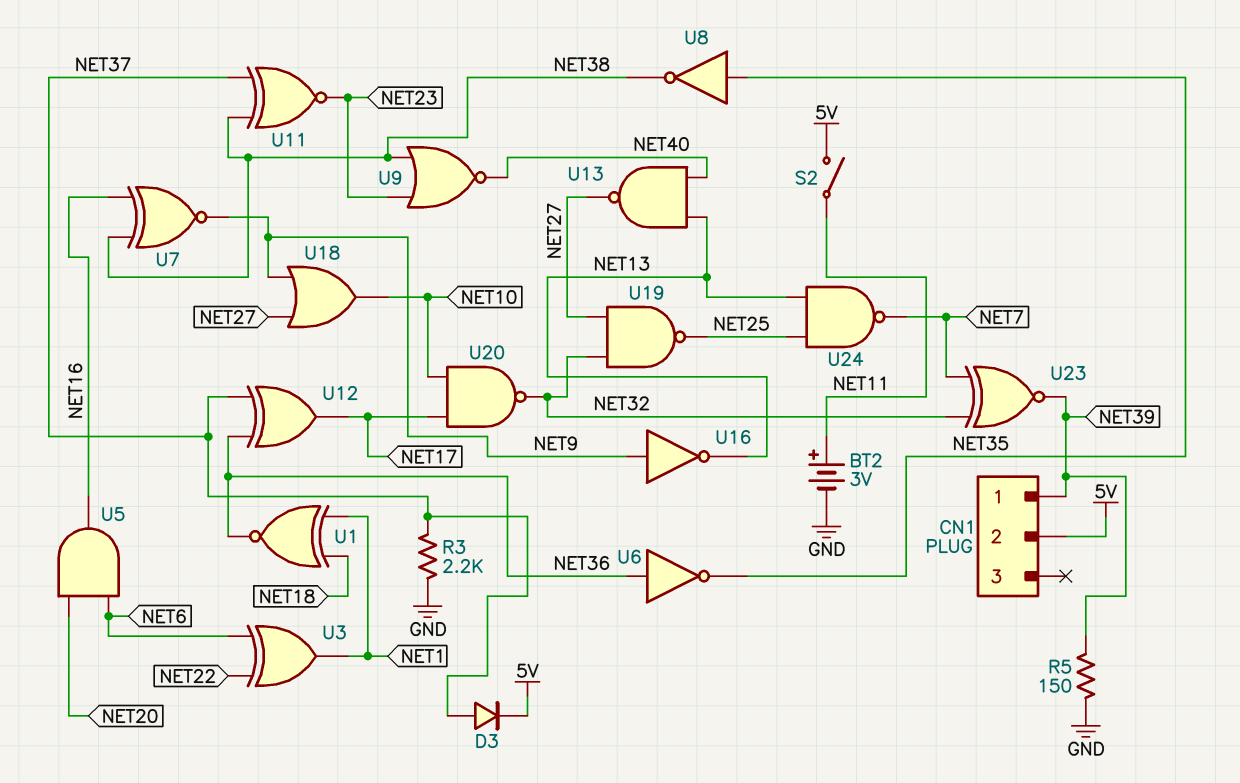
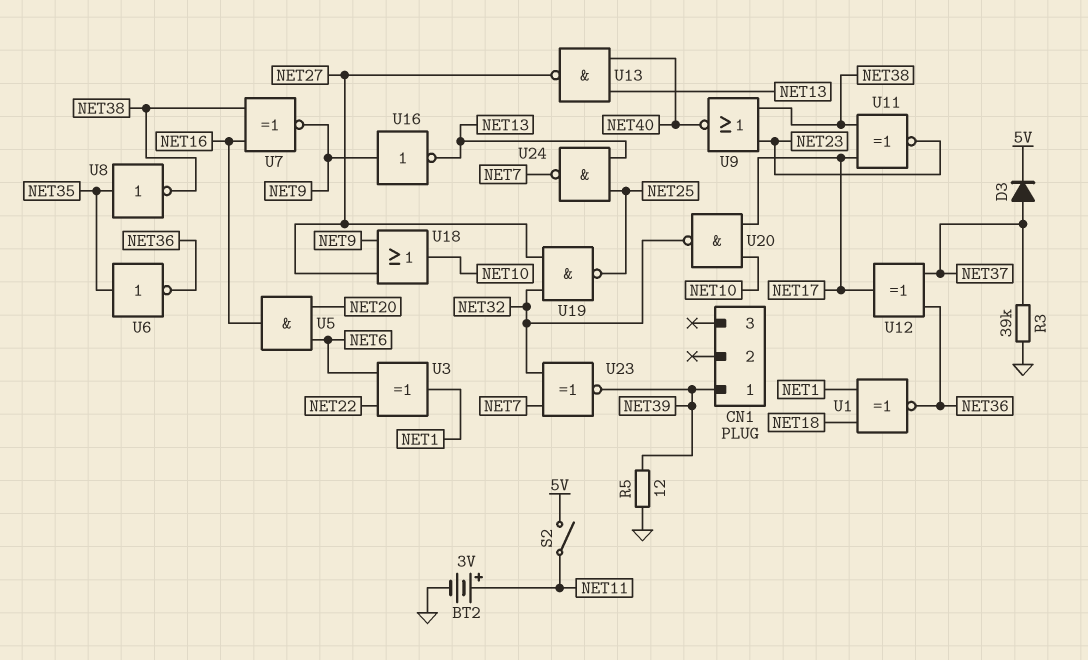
CN1 pin 2: 5V -> none
R3: 2.2k (GND, NET37) -> 39k (GND, NET37)
R5: 150 (GND, NET39) -> 12 (GND, NET39)
U6: NOT (in NET36, out NET35) -> NOT (in NET35, out NET36)
U11: XNOR (in NET37, in NET38, out NET23) -> XNOR (in NET17, in NET38, out NET23)

